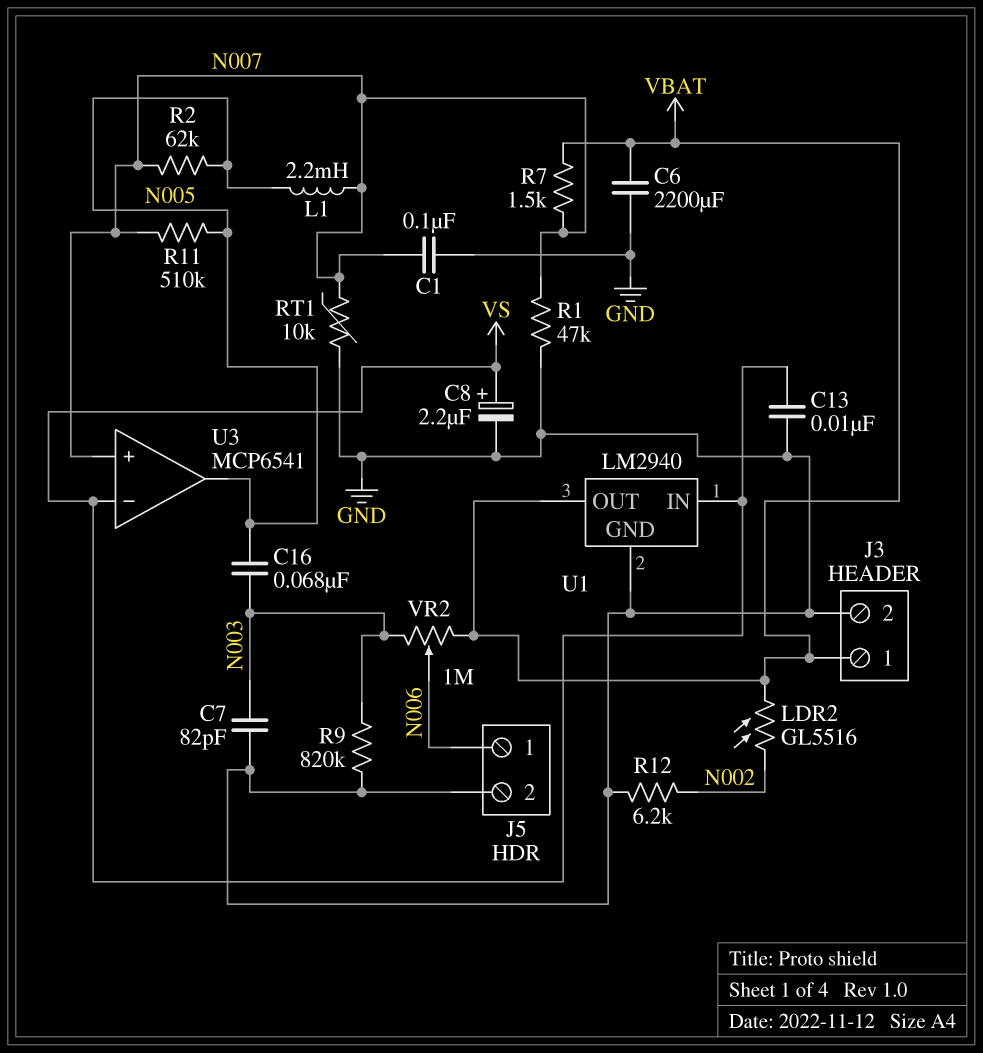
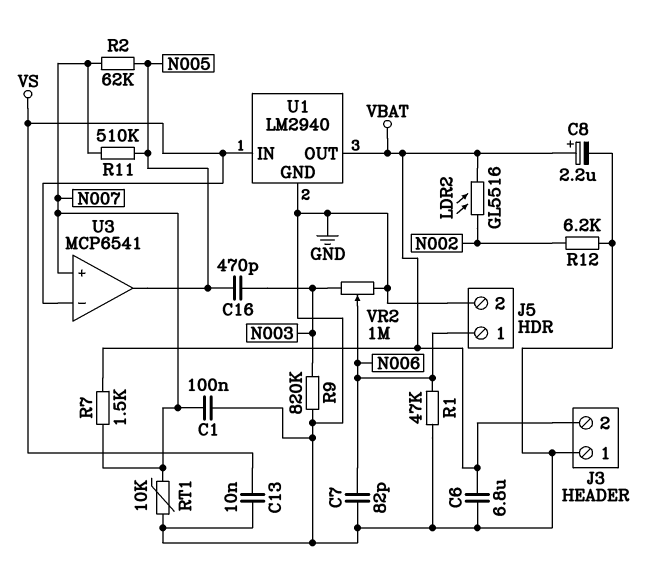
C6: 2200uF (GND, VBAT) -> 6.8uF (GND, VBAT)
C7: 82pF (GND, N003) -> 82pF (GND, N006)
C8: 2.2uF (plus VS, minus GND) -> 2.2uF (plus VBAT, minus GND)
C16: 68nF (N003, N005) -> 470pF (N003, N005)
J3 pin 1: VBAT -> GND
J3 pin 2: GND -> VBAT
L1: 2.2mH (N005, N007) -> none
R1: 47k (GND, N007) -> 47k (GND, N006)
VR2: 1M (N003, VBAT, wiper N006) -> 1M (GND, N003, wiper N006)

